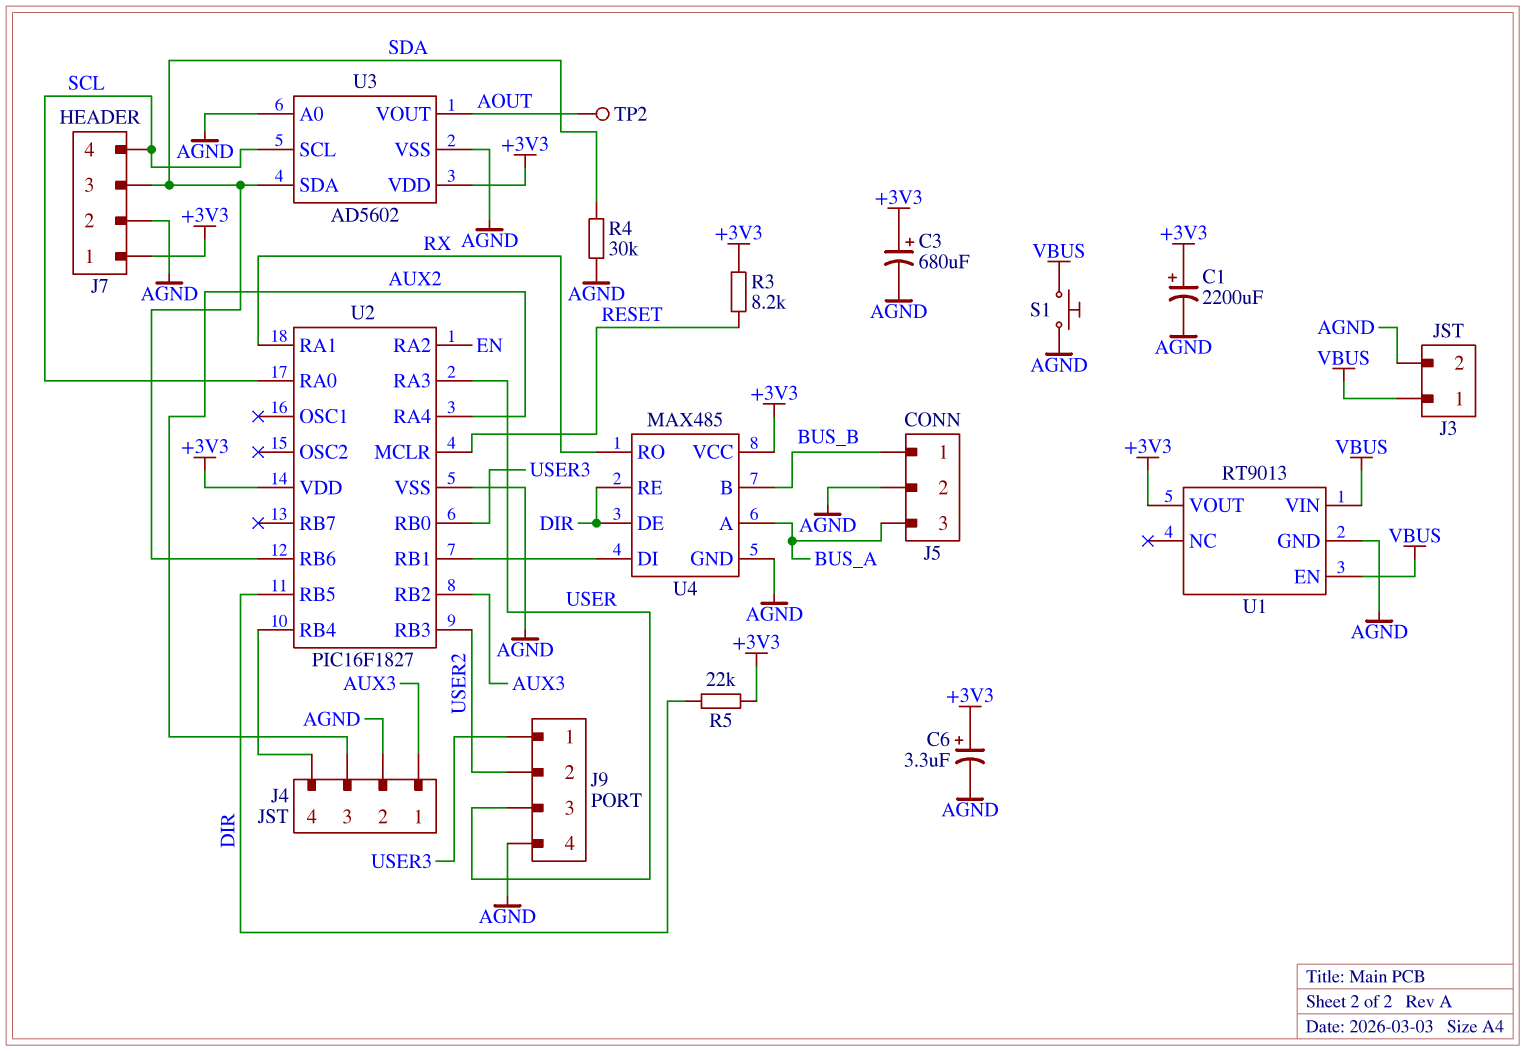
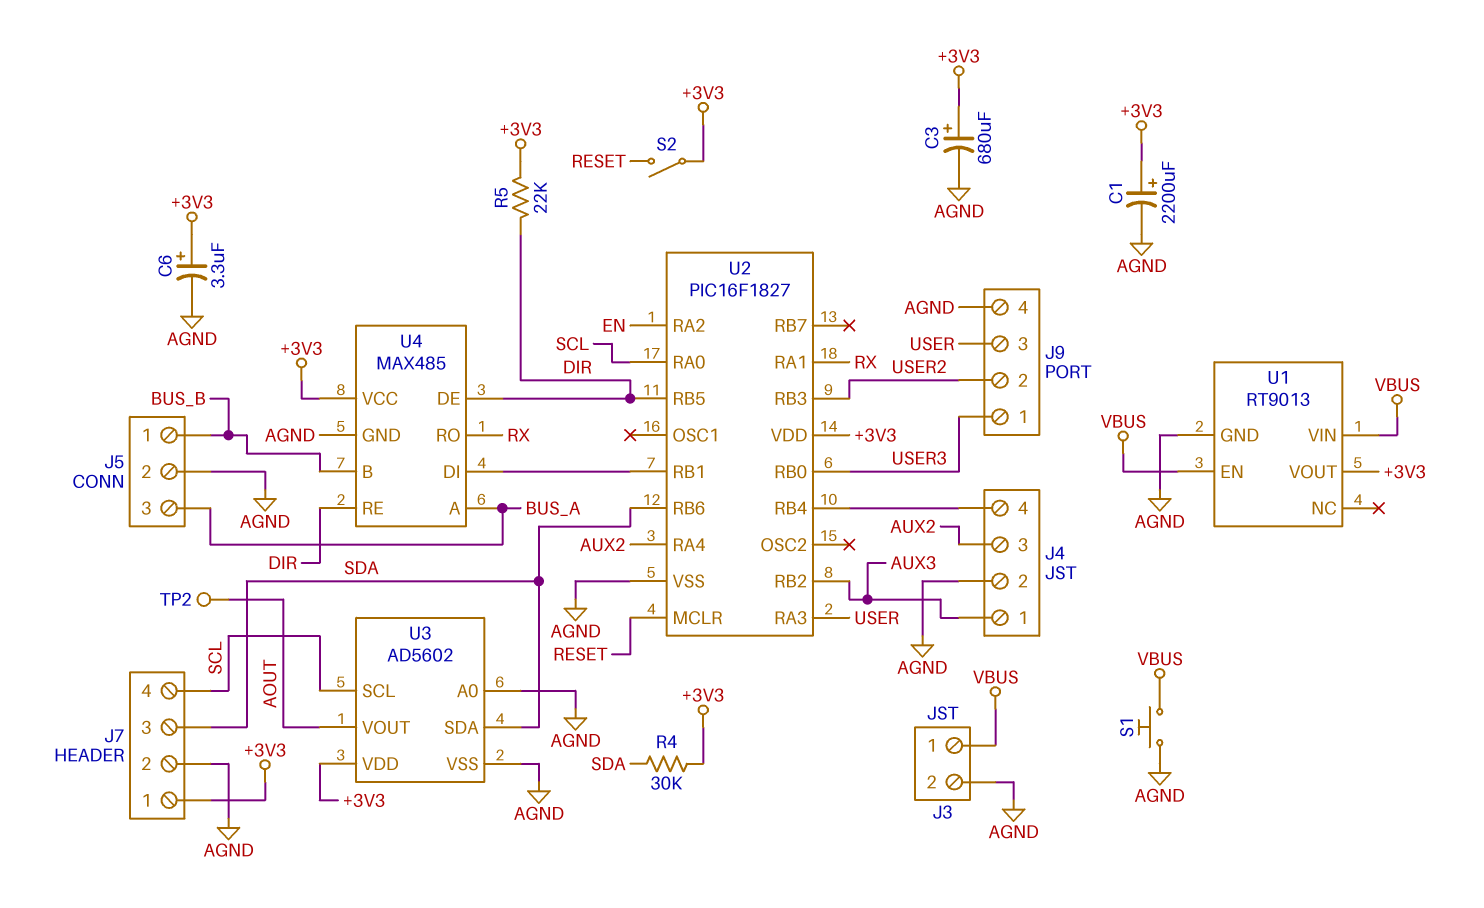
R3: 8.2k (+3V3, RESET) -> none
R4: 30k (AGND, SDA) -> 30k (+3V3, SDA)
S2: none -> switch (+3V3, RESET)

